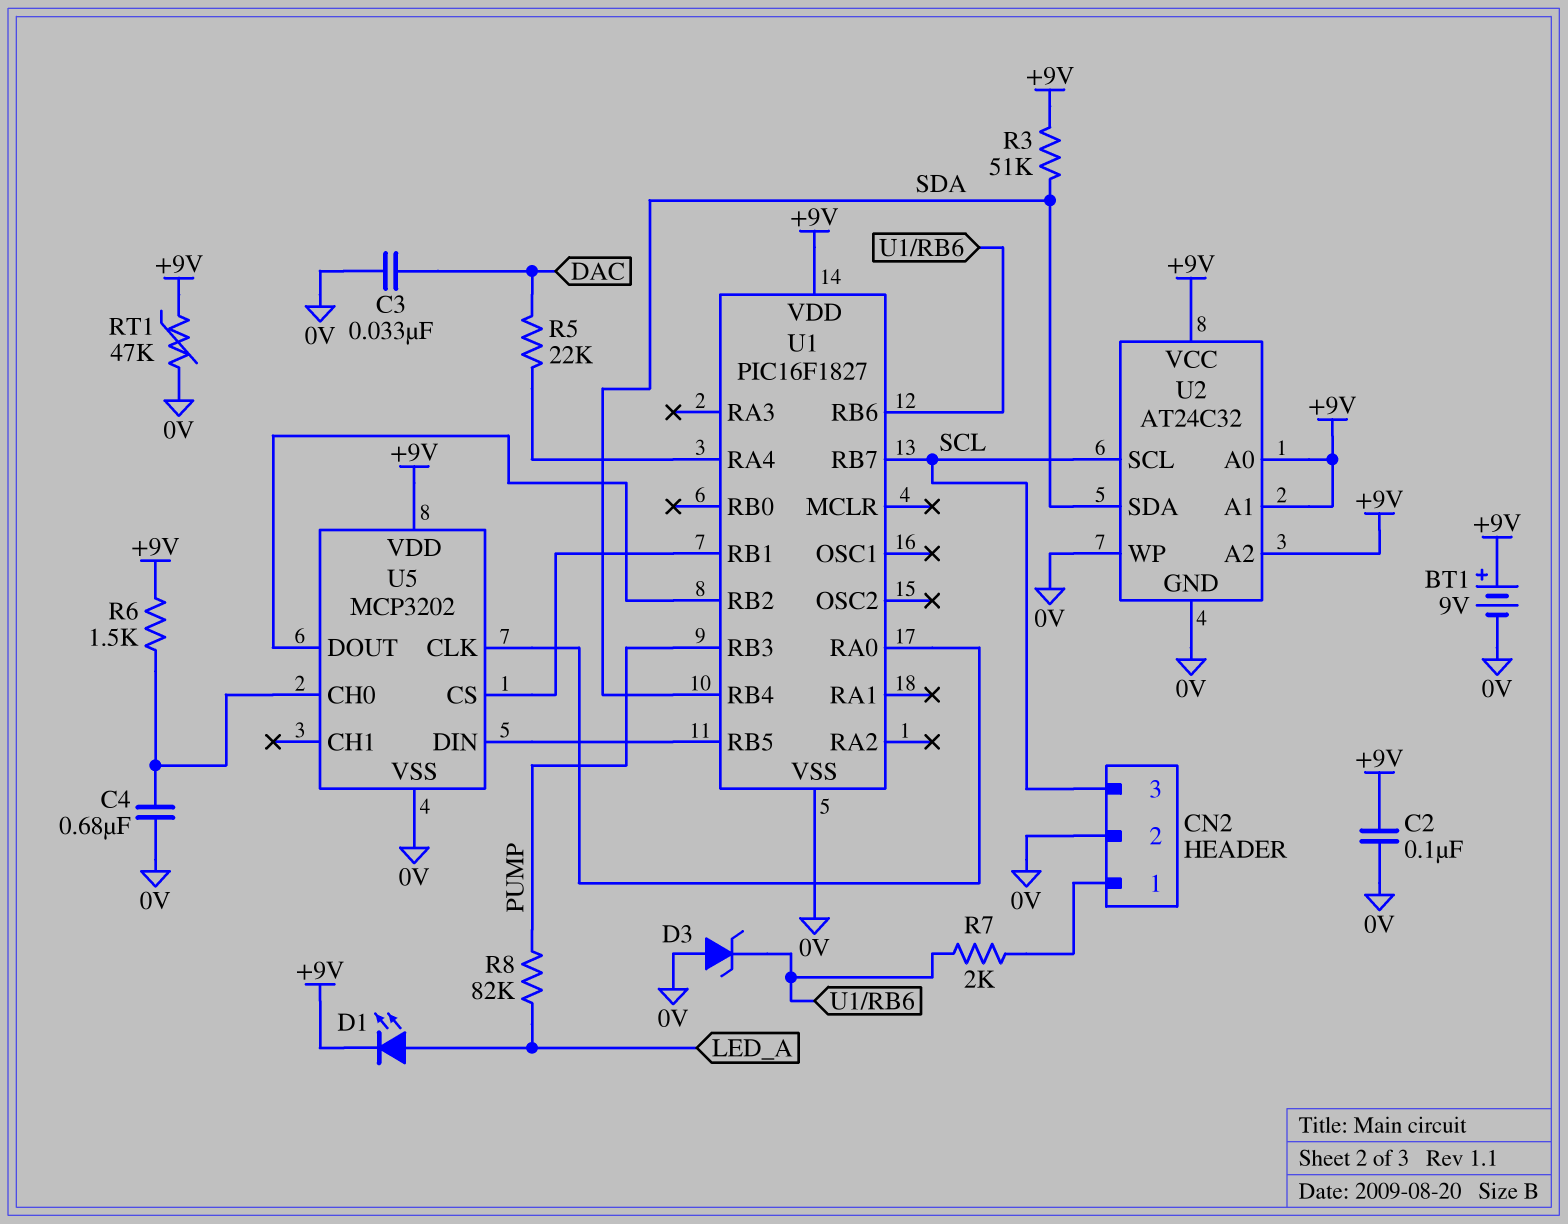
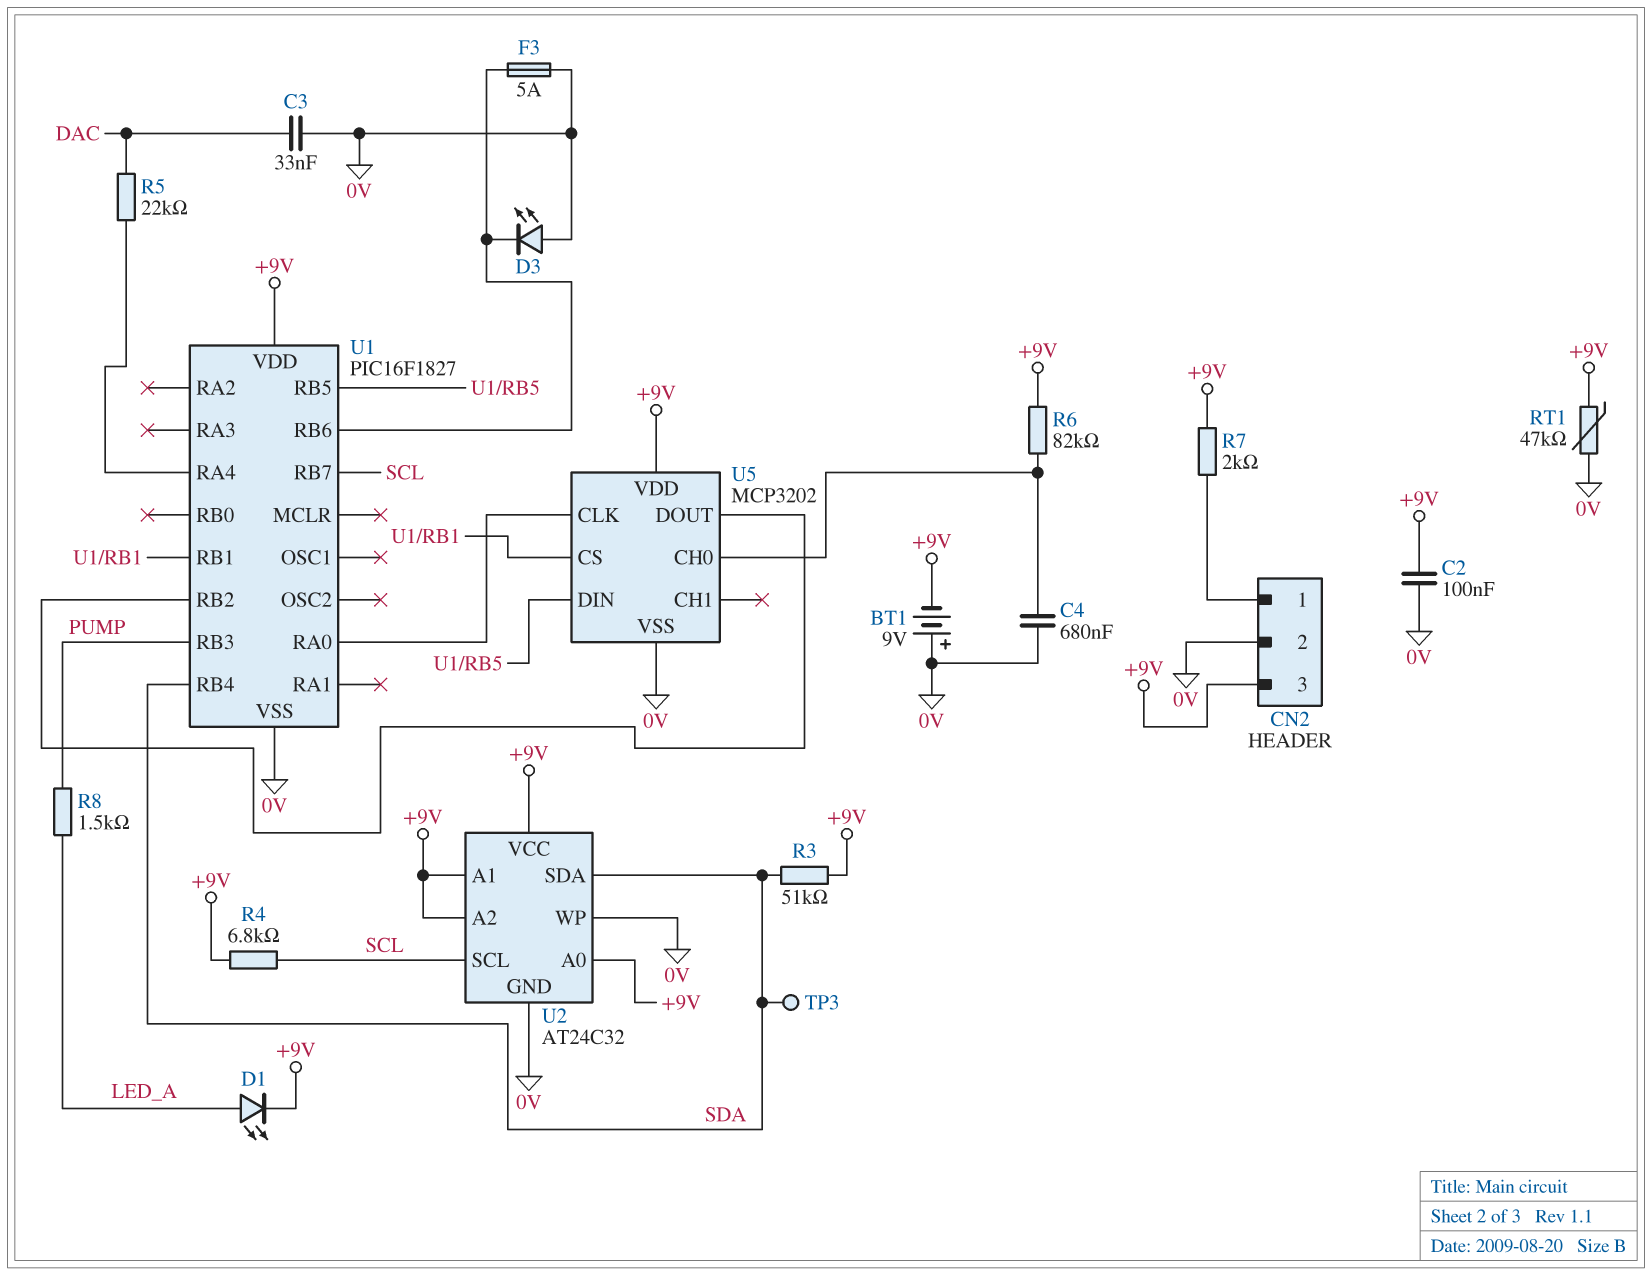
BT1: 9V (plus +9V, minus 0V) -> 9V (plus 0V, minus +9V)
CN2 pin 3: SCL -> +9V
D3: zener (A 0V, K U1/RB6) -> LED (A 0V, K U1/RB6)
F3: none -> 5A (0V, U1/RB6)
R4: none -> 6.8k (+9V, SCL)
R6: 1.5k (+9V, U5/CH0) -> 82k (+9V, U5/CH0)
R7: 2k (CN2/1, U1/RB6) -> 2k (+9V, CN2/1)
R8: 82k (LED_A, PUMP) -> 1.5k (LED_A, PUMP)
TP3: none -> test point (SDA)

